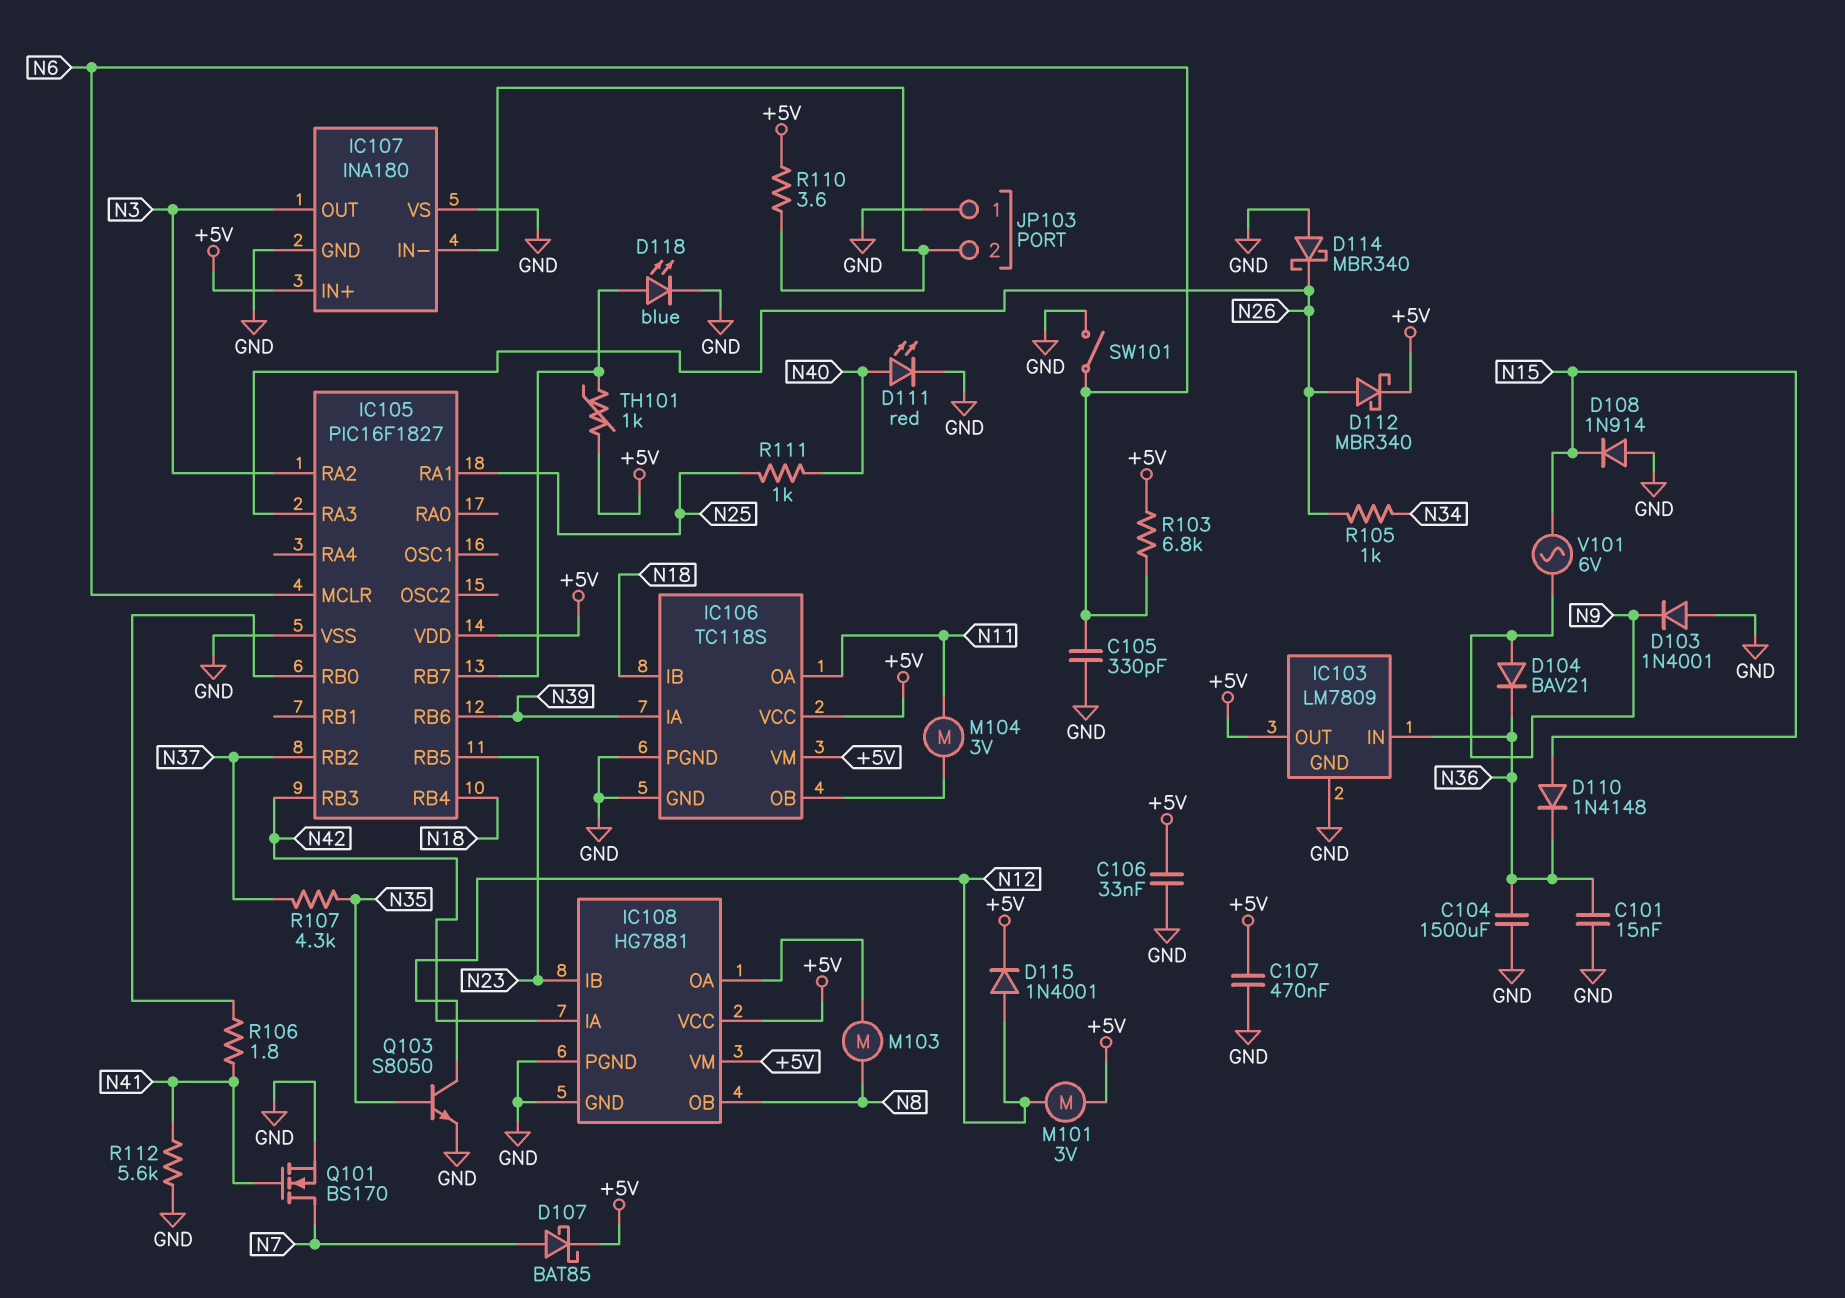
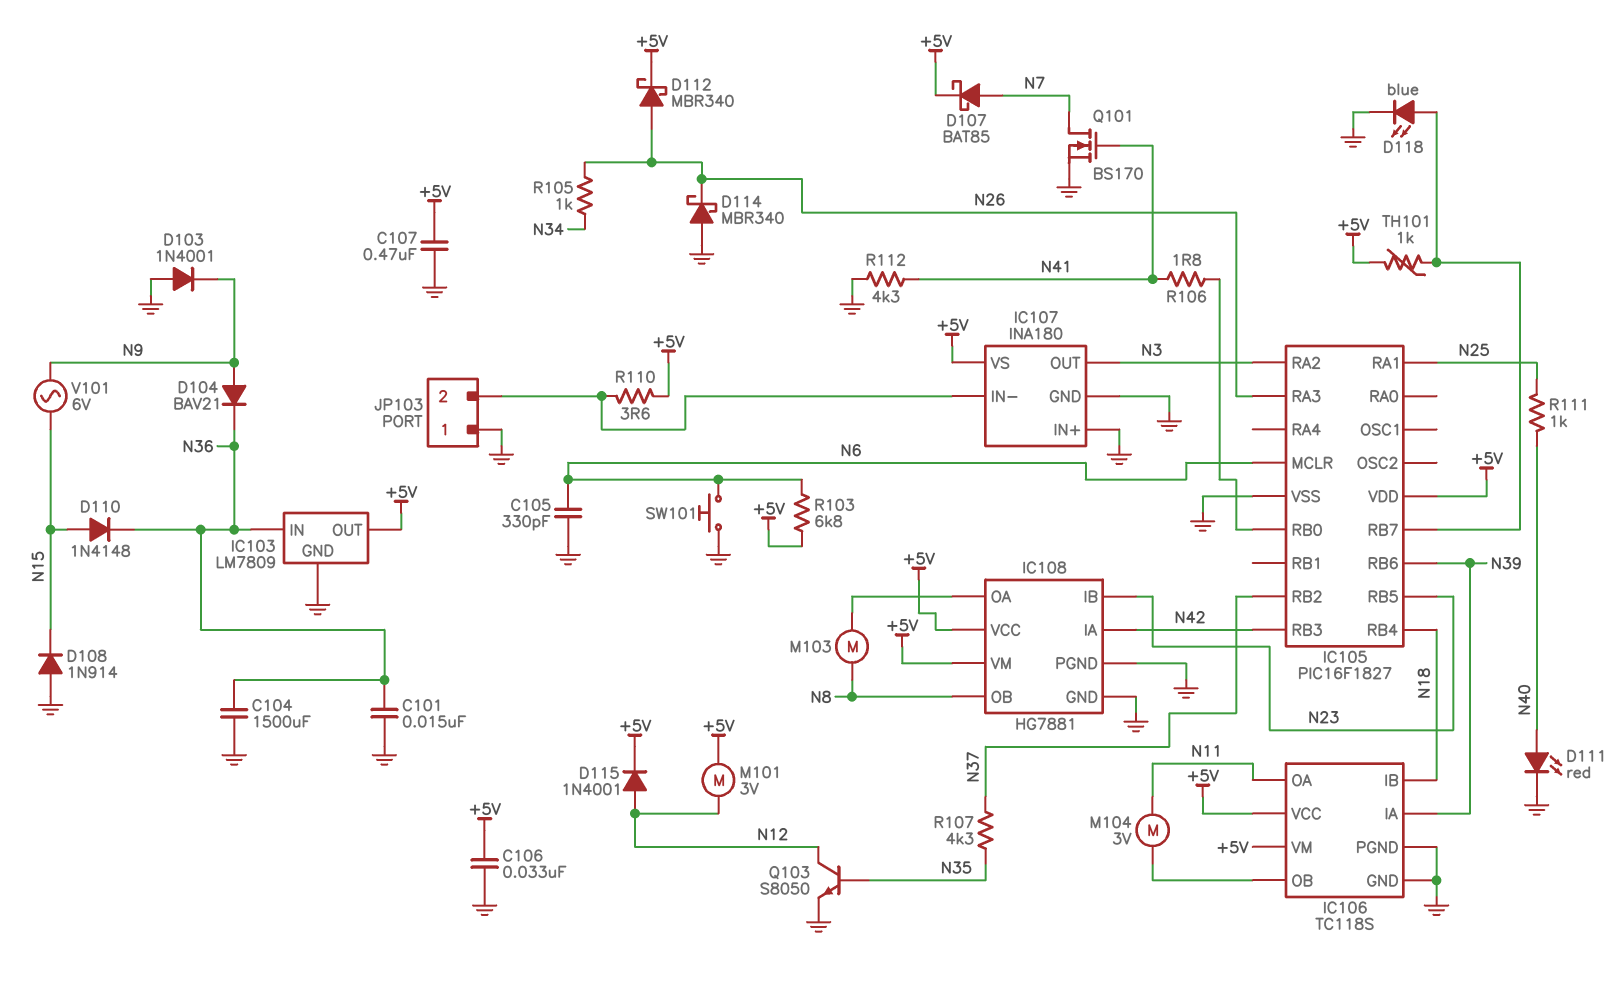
IC107 pin IN+: +5V -> GND
IC107 pin VS: GND -> +5V
R112: 5.6k (GND, N41) -> 4.3k (GND, N41)
SW101: switch (GND, N6) -> button (GND, N6)

